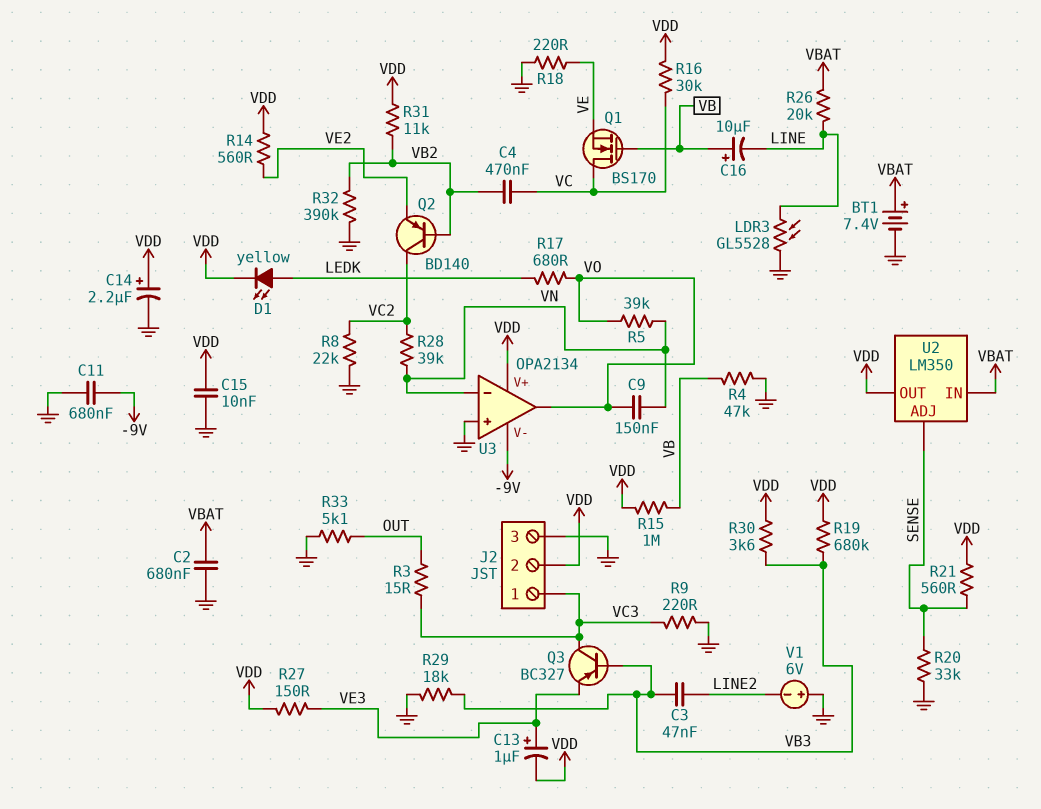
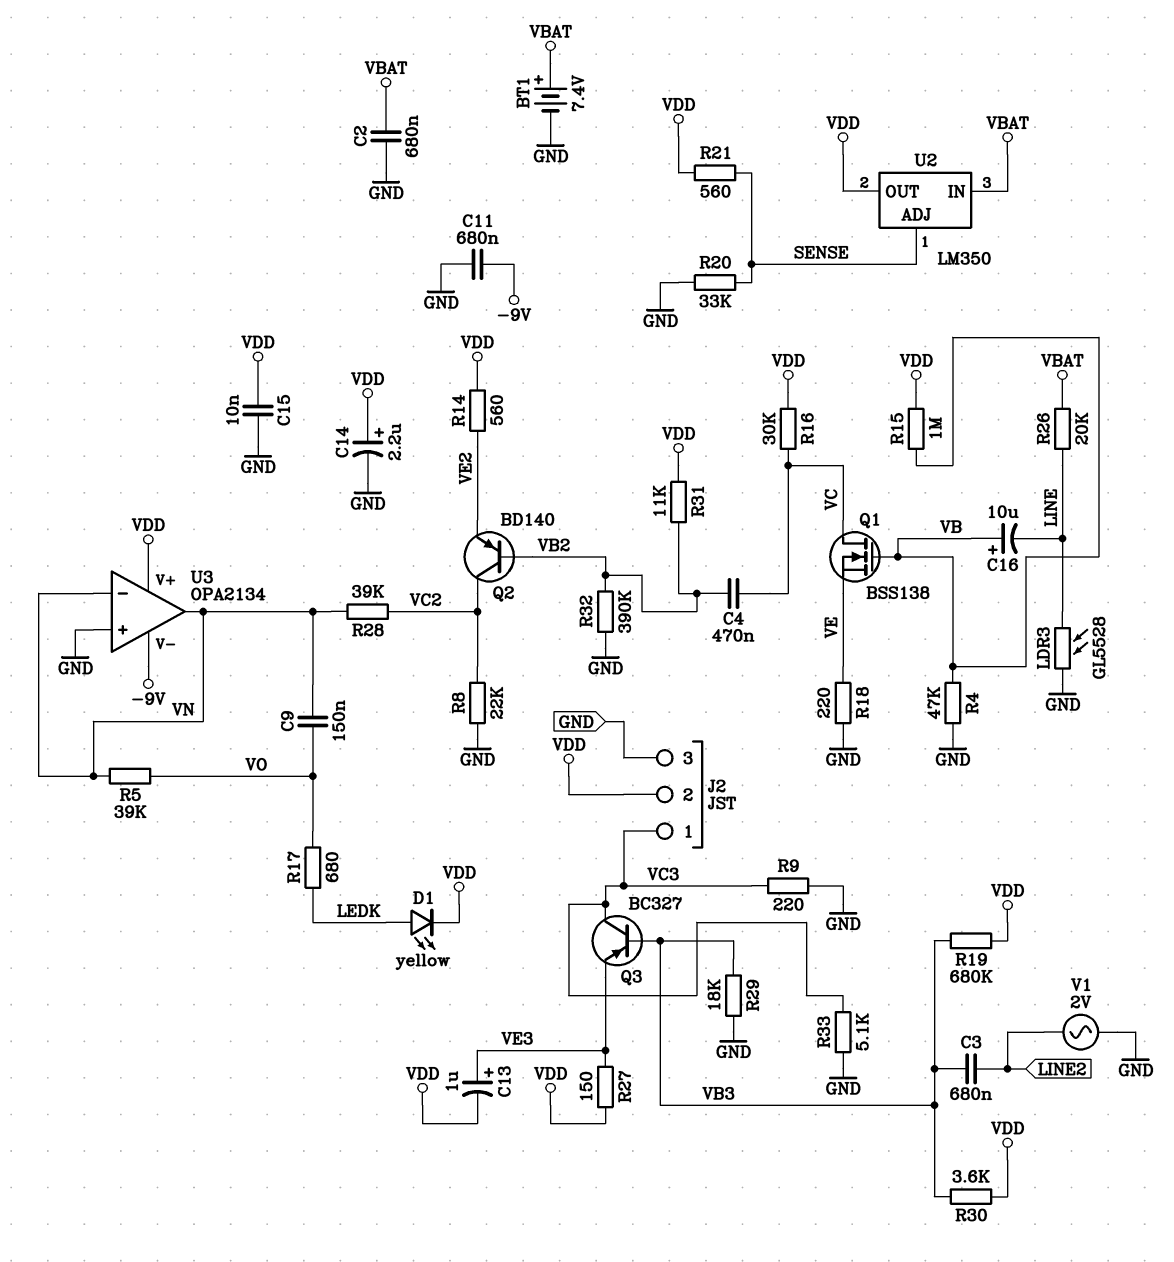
C3: 47nF (LINE2, VB3) -> 680nF (LINE2, VB3)
Q1: NMOS BS170 (G VB, D VC, S VE) -> NMOS BSS138 (G VB, D VC, S VE)
R3: 15 (OUT, VC3) -> none
R33: 5.1k (GND, OUT) -> 5.1k (GND, VC3)
U3 pin out: VO -> VN
V1: 6V (plus GND, minus LINE2) -> AC 2V (GND, LINE2)

